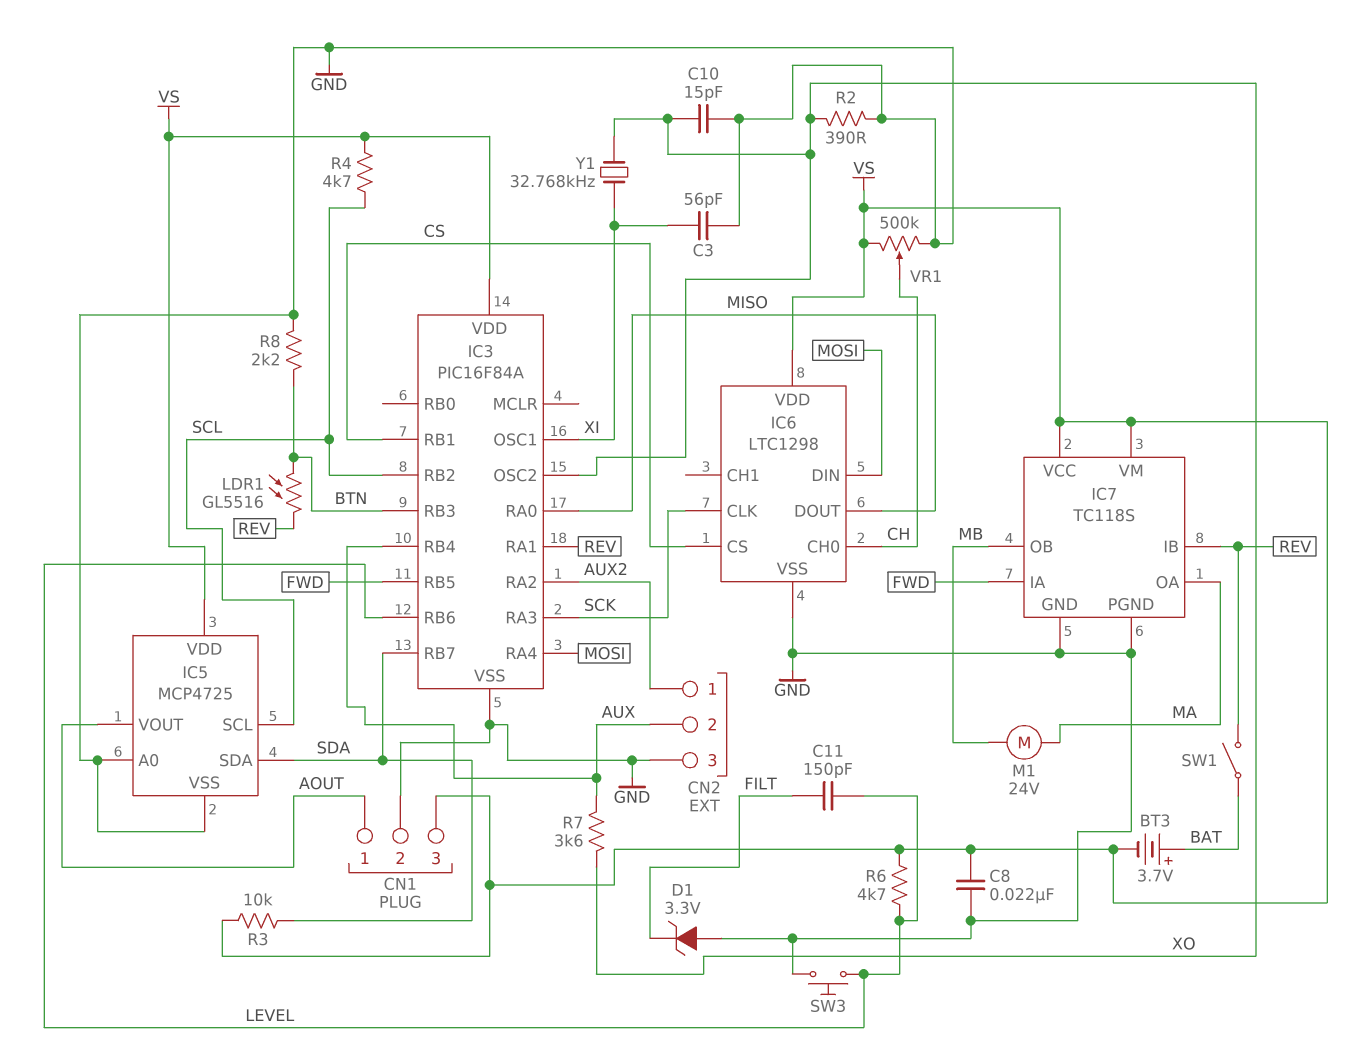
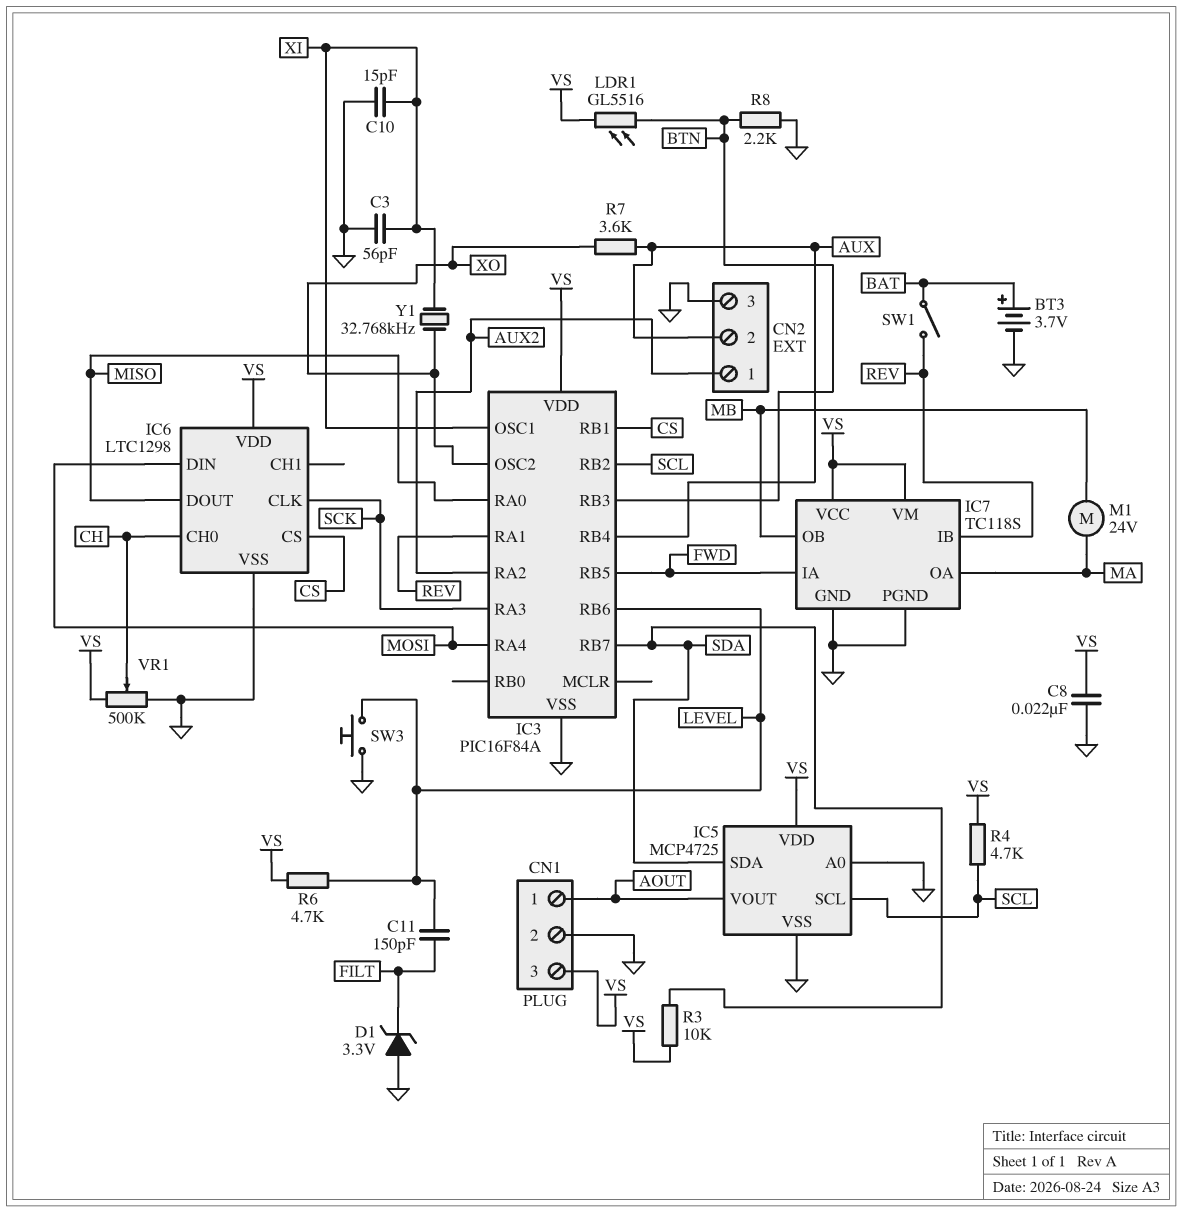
BT3: 3.7V (plus BAT, minus VS) -> 3.7V (plus BAT, minus GND)
C10: 15pF (GND, XO) -> 15pF (GND, XI)
LDR1: GL5516 (BTN, REV) -> GL5516 (BTN, VS)
R2: 390 (GND, XO) -> none

